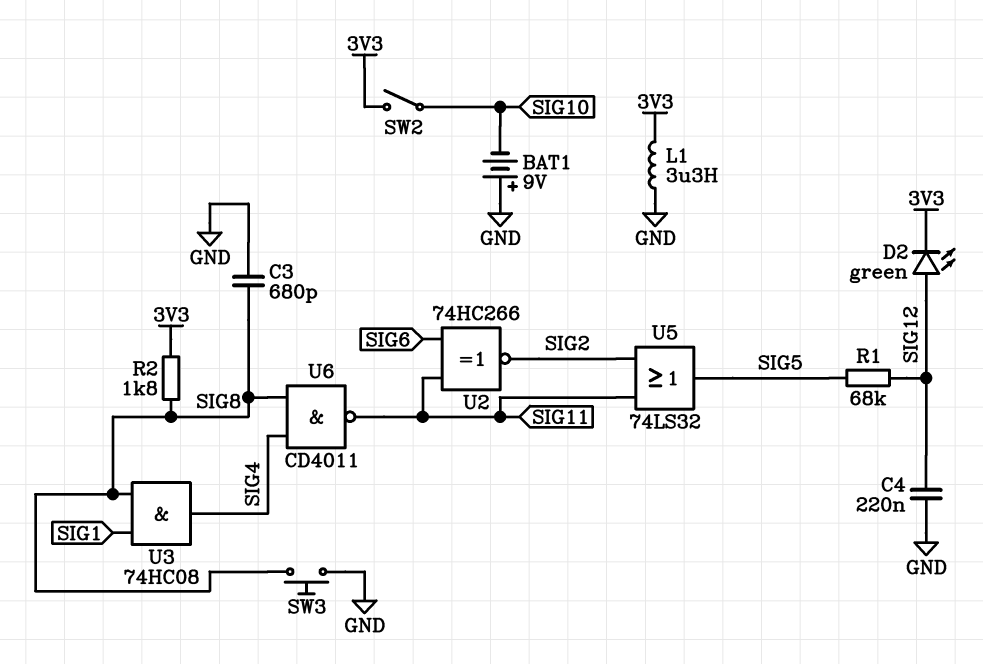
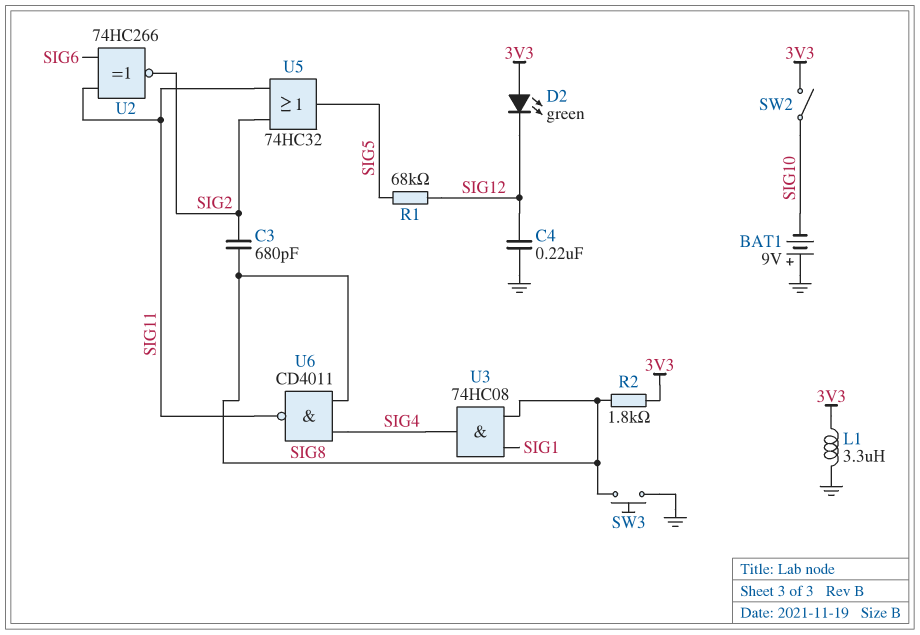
C3: 680pF (GND, SIG8) -> 680pF (SIG2, SIG8)
D2: LED green (A SIG12, K 3V3) -> LED green (A 3V3, K SIG12)
U5: OR 74LS32 (in SIG2, in SIG11, out SIG5) -> OR 74HC32 (in SIG2, in SIG11, out SIG5)

